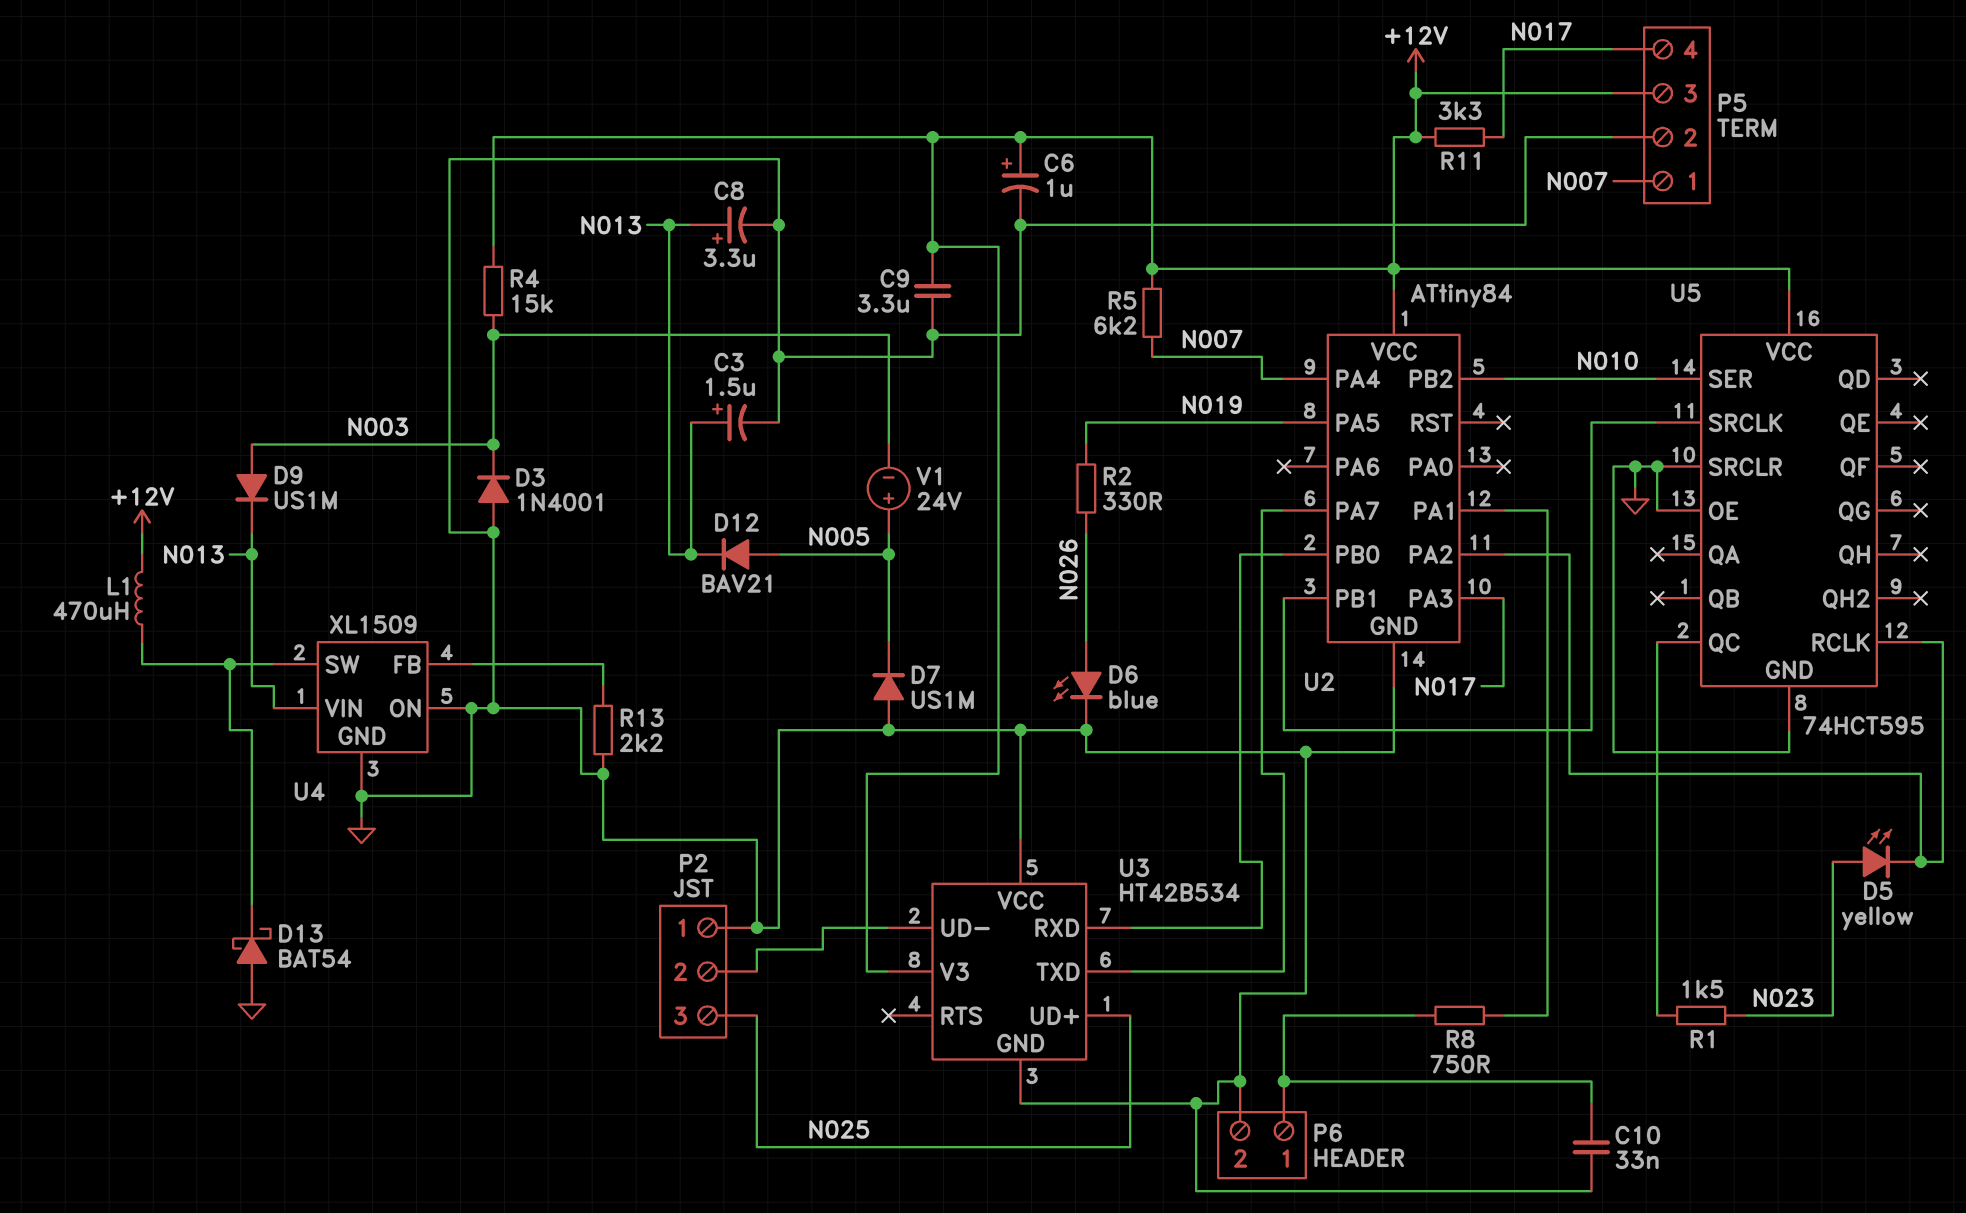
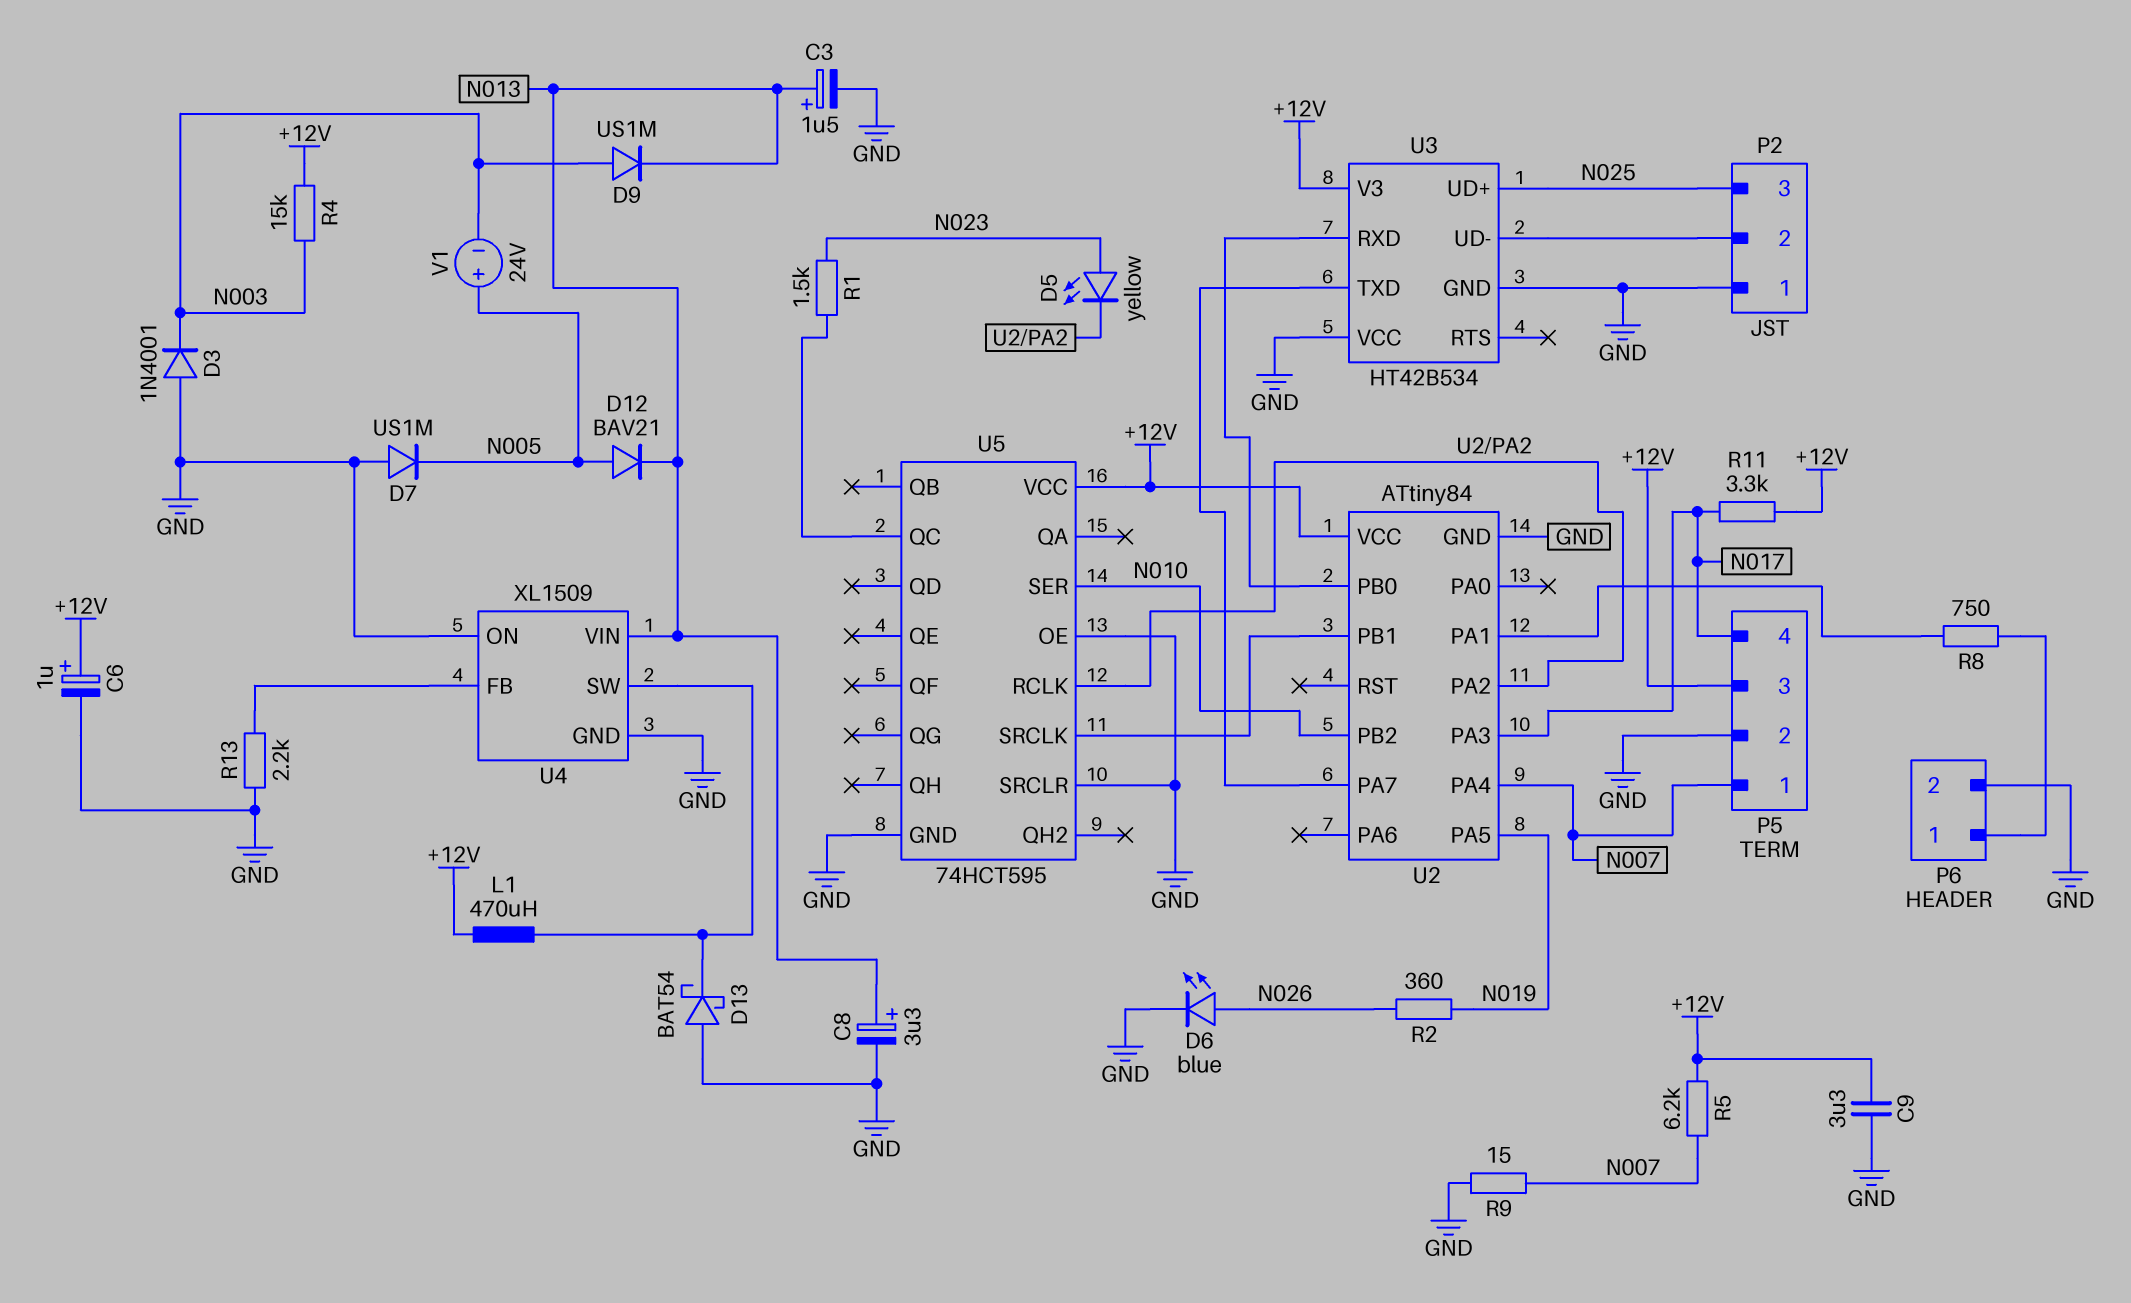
C10: 33nF (GND, P6/1) -> none
R2: 330 (N019, N026) -> 360 (N019, N026)
R9: none -> 15 (GND, N007)

